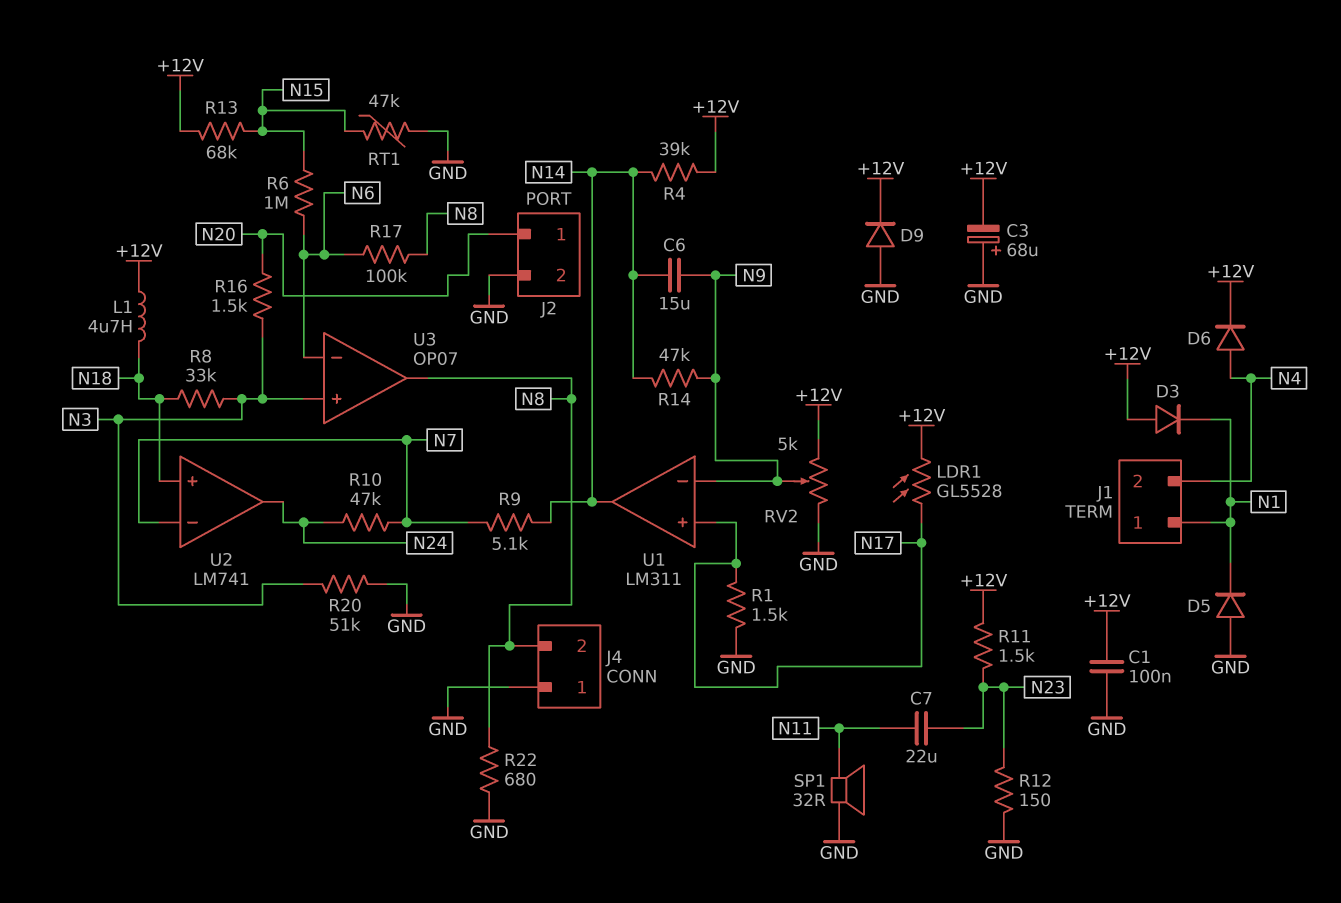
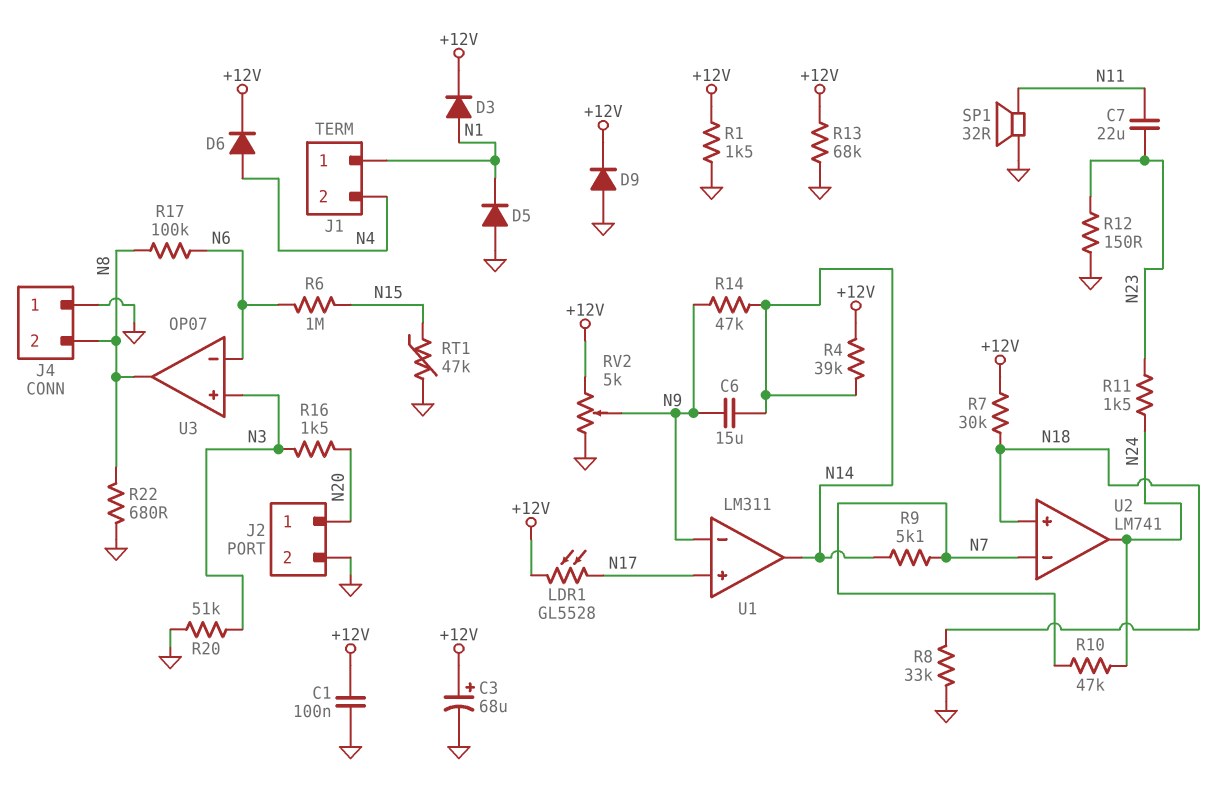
C3: 68uF (plus GND, minus +12V) -> 68uF (plus +12V, minus GND)
D3: diode (A +12V, K N1) -> diode (A N1, K +12V)
L1: 4.7uH (+12V, N18) -> none
R1: 1.5k (GND, N17) -> 1.5k (+12V, GND)
R7: none -> 30k (+12V, N18)
R8: 33k (N3, N18) -> 33k (GND, N18)
R11: 1.5k (+12V, N23) -> 1.5k (N23, N24)
R13: 68k (+12V, N15) -> 68k (+12V, GND)

